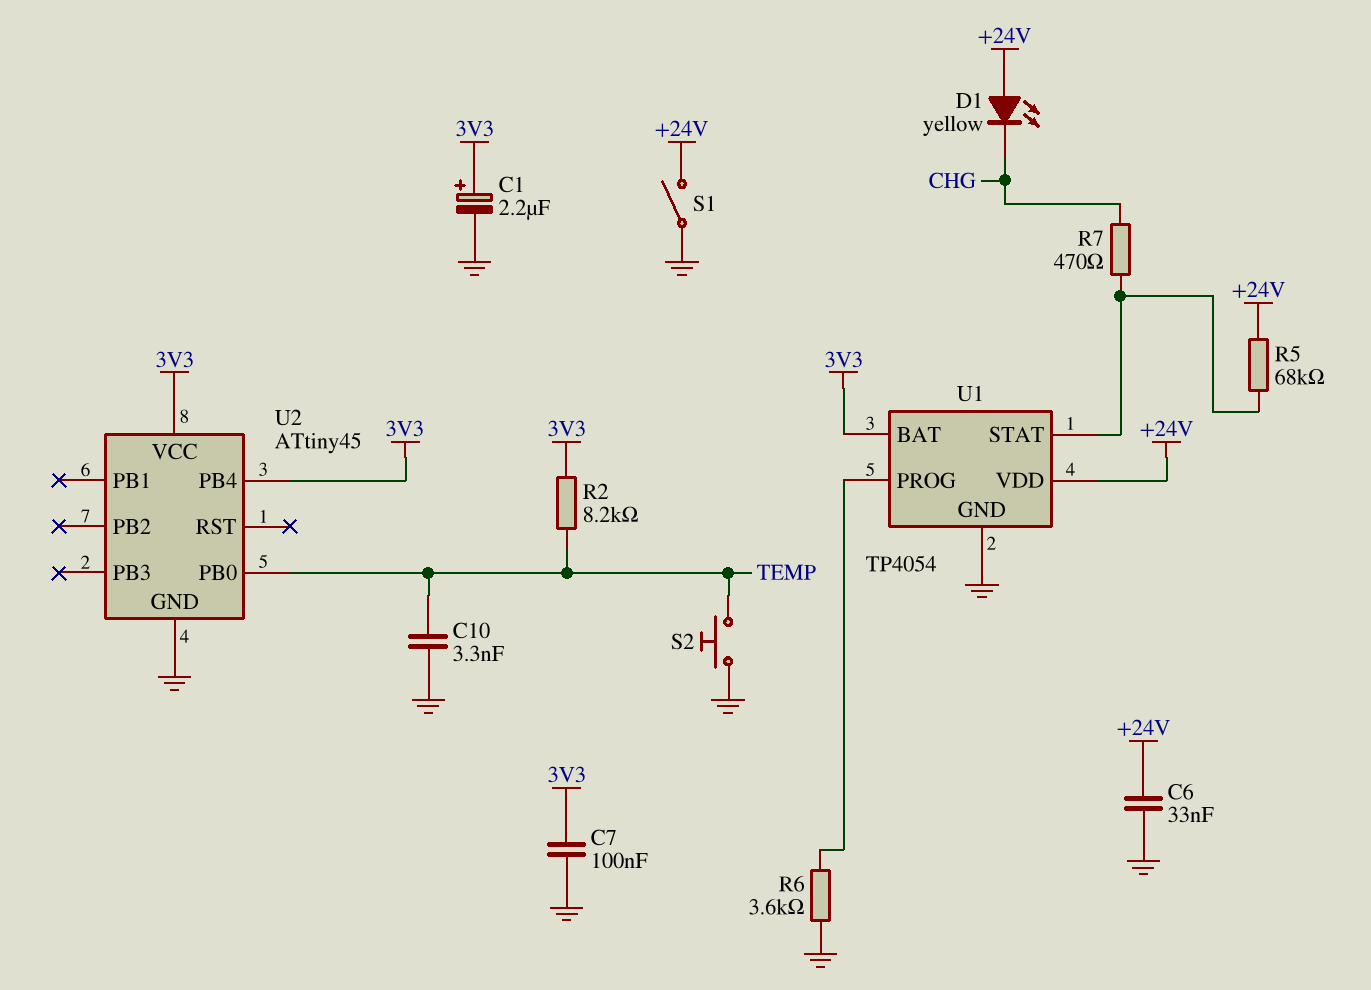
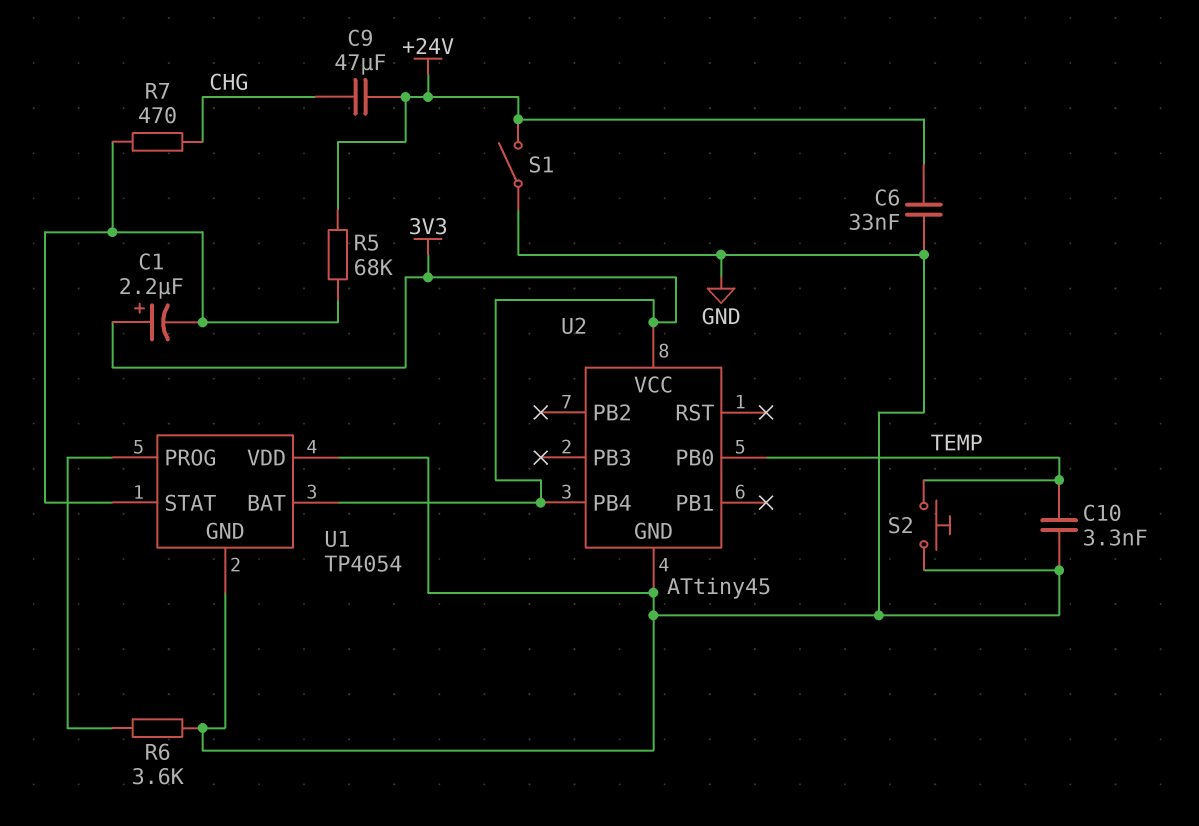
C1: 2.2uF (plus 3V3, minus GND) -> 2.2uF (plus 3V3, minus U1/STAT)
C7: 100nF (3V3, GND) -> none
C9: none -> 47uF (+24V, CHG)
D1: LED yellow (A +24V, K CHG) -> none
R2: 8.2k (3V3, TEMP) -> none
U1 pin VDD: +24V -> GND

